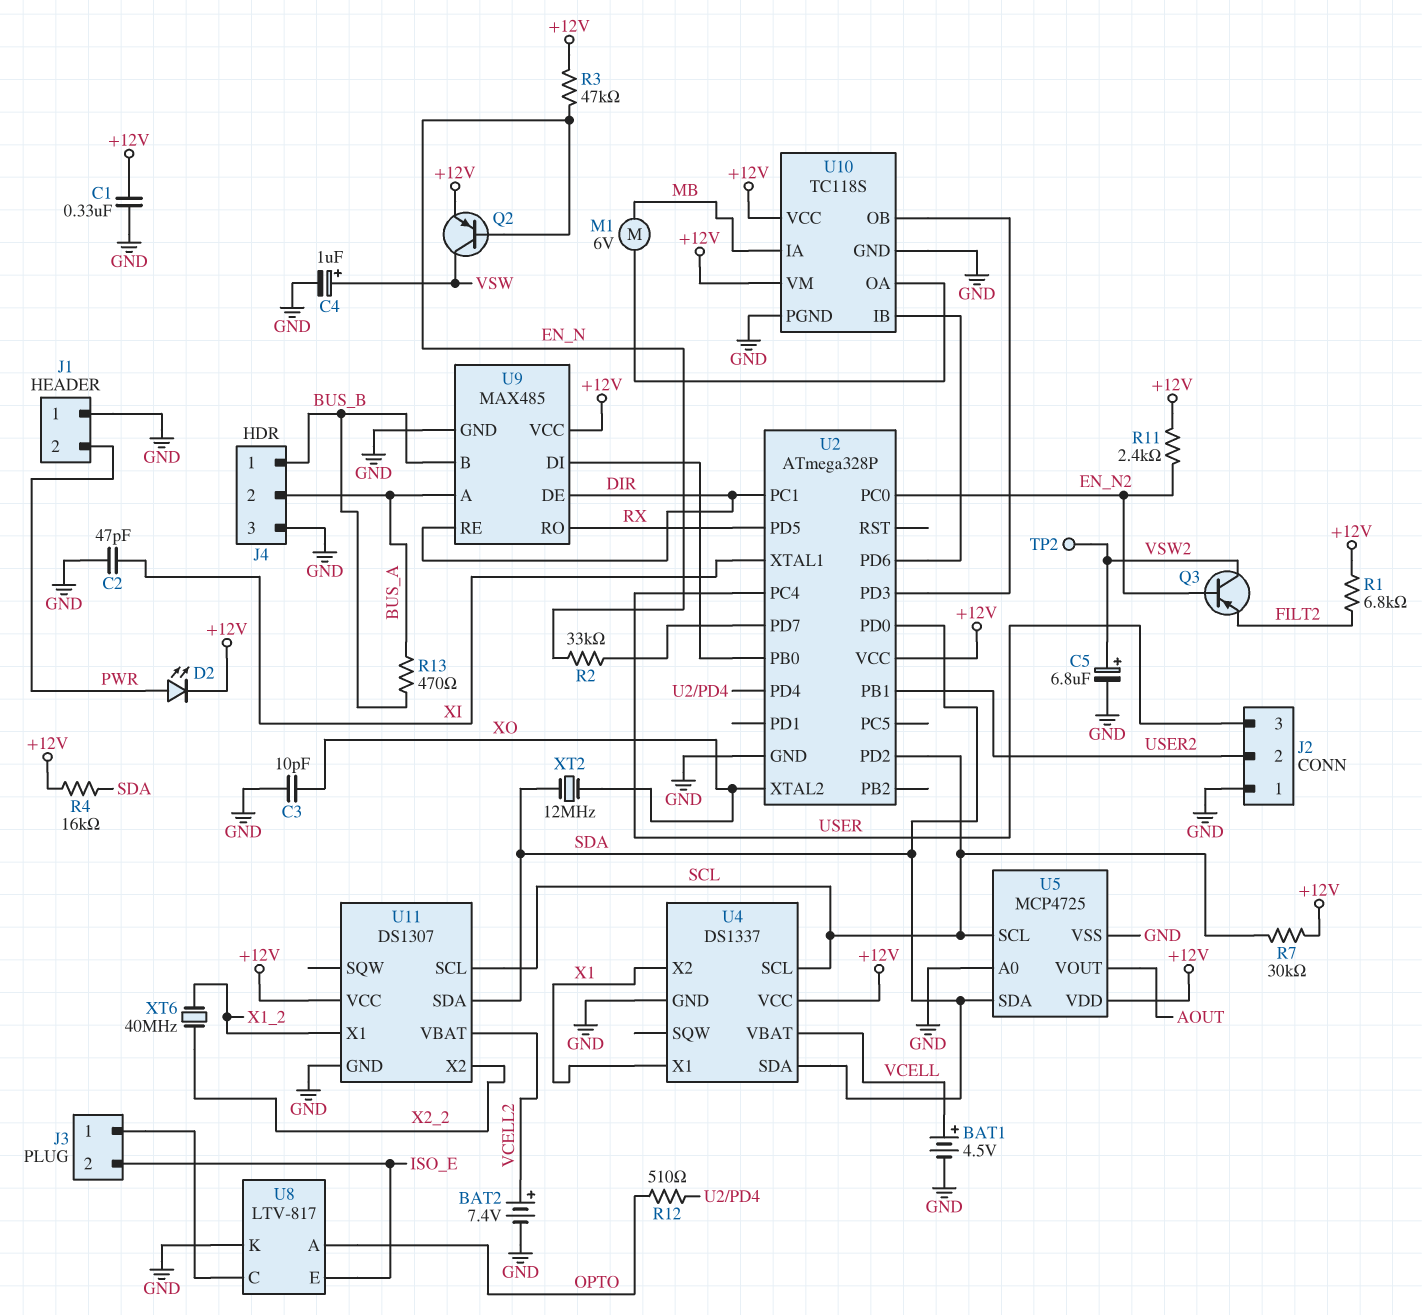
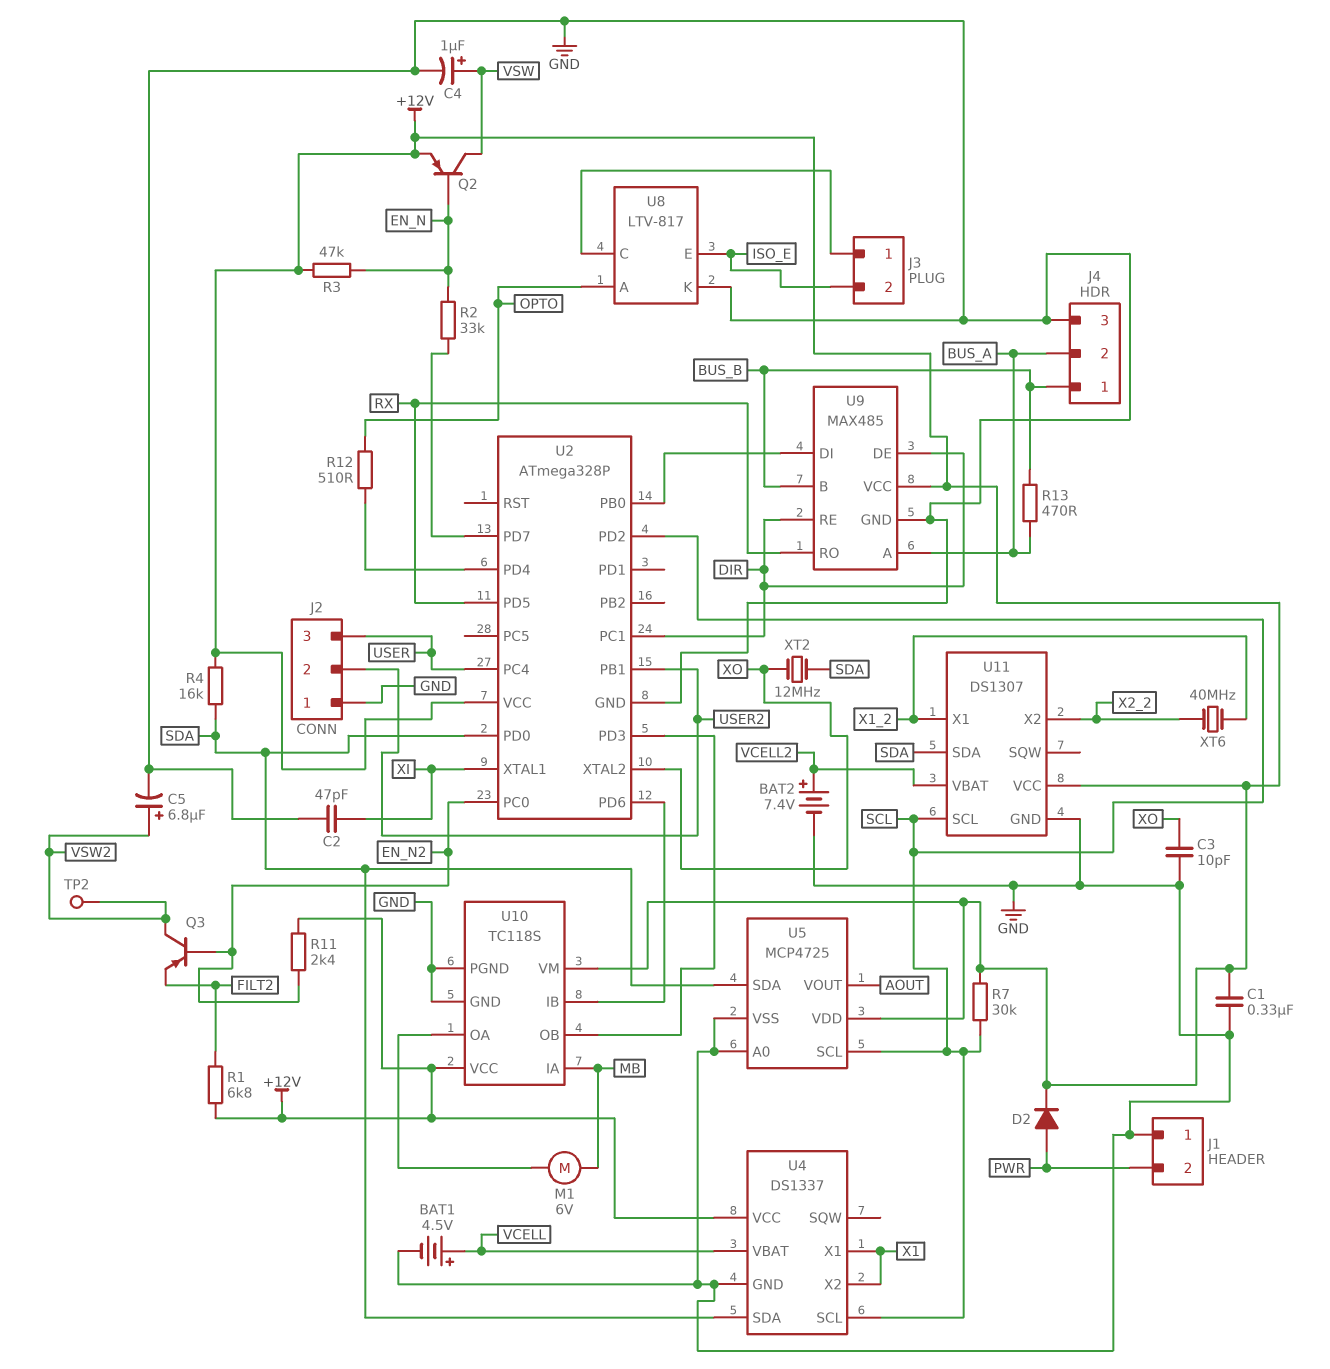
D2: LED (A PWR, K +12V) -> diode (A PWR, K +12V)

